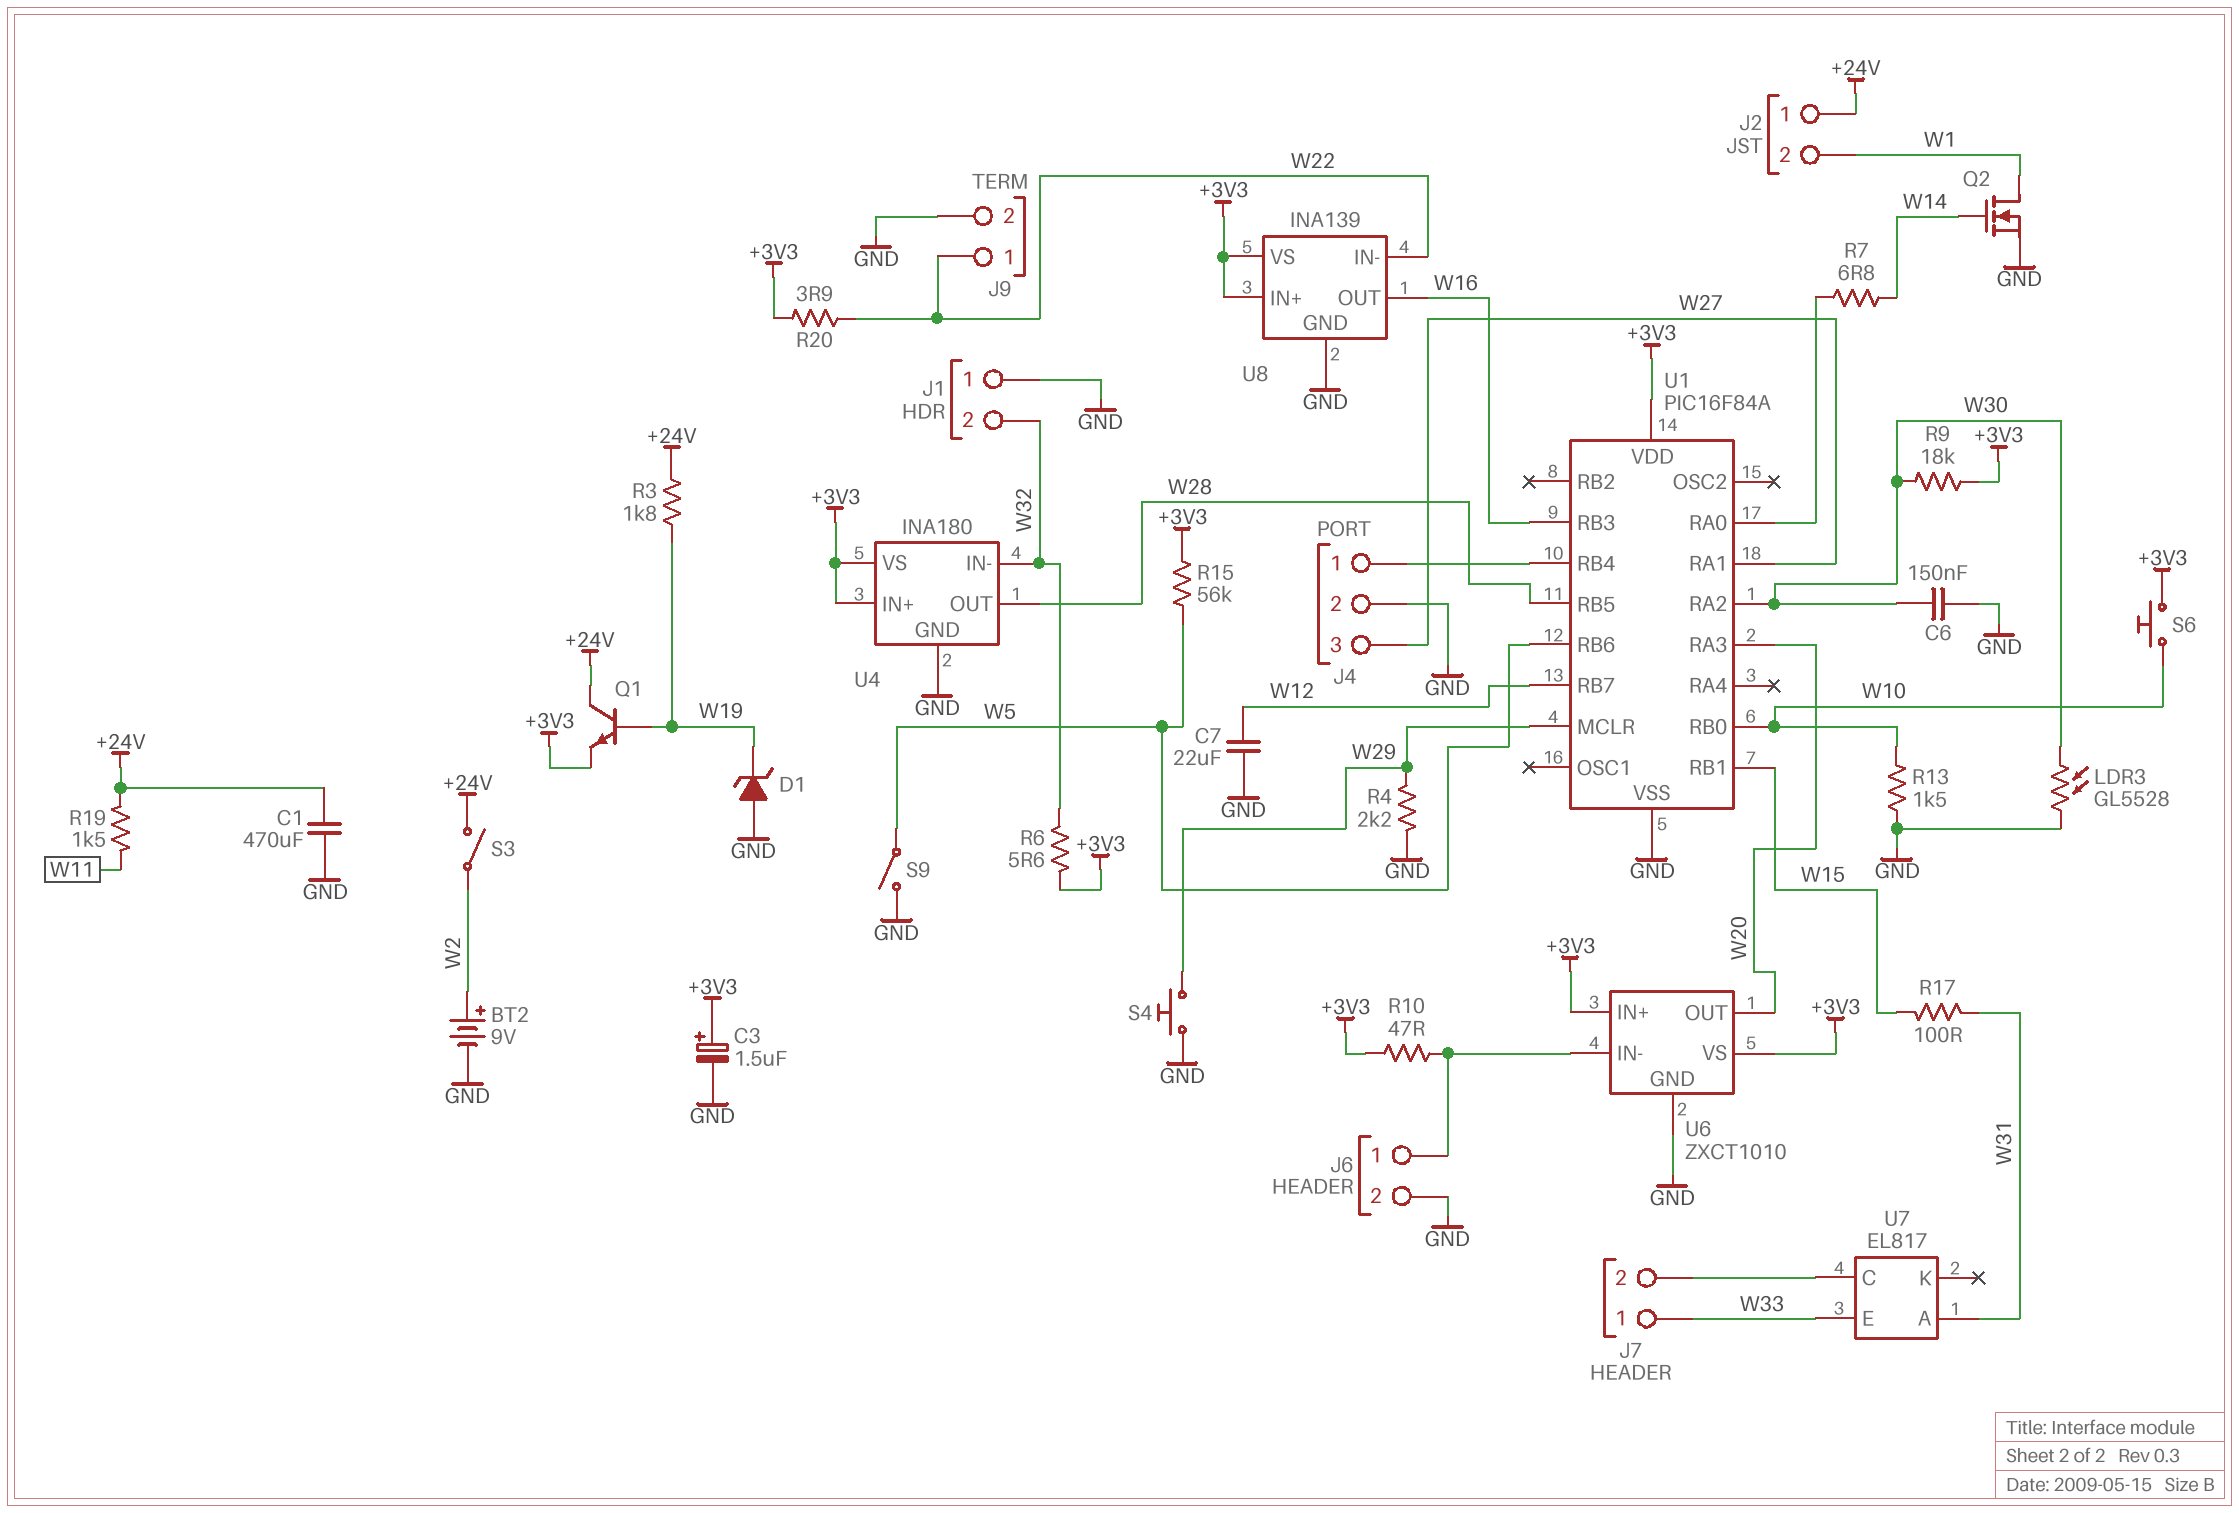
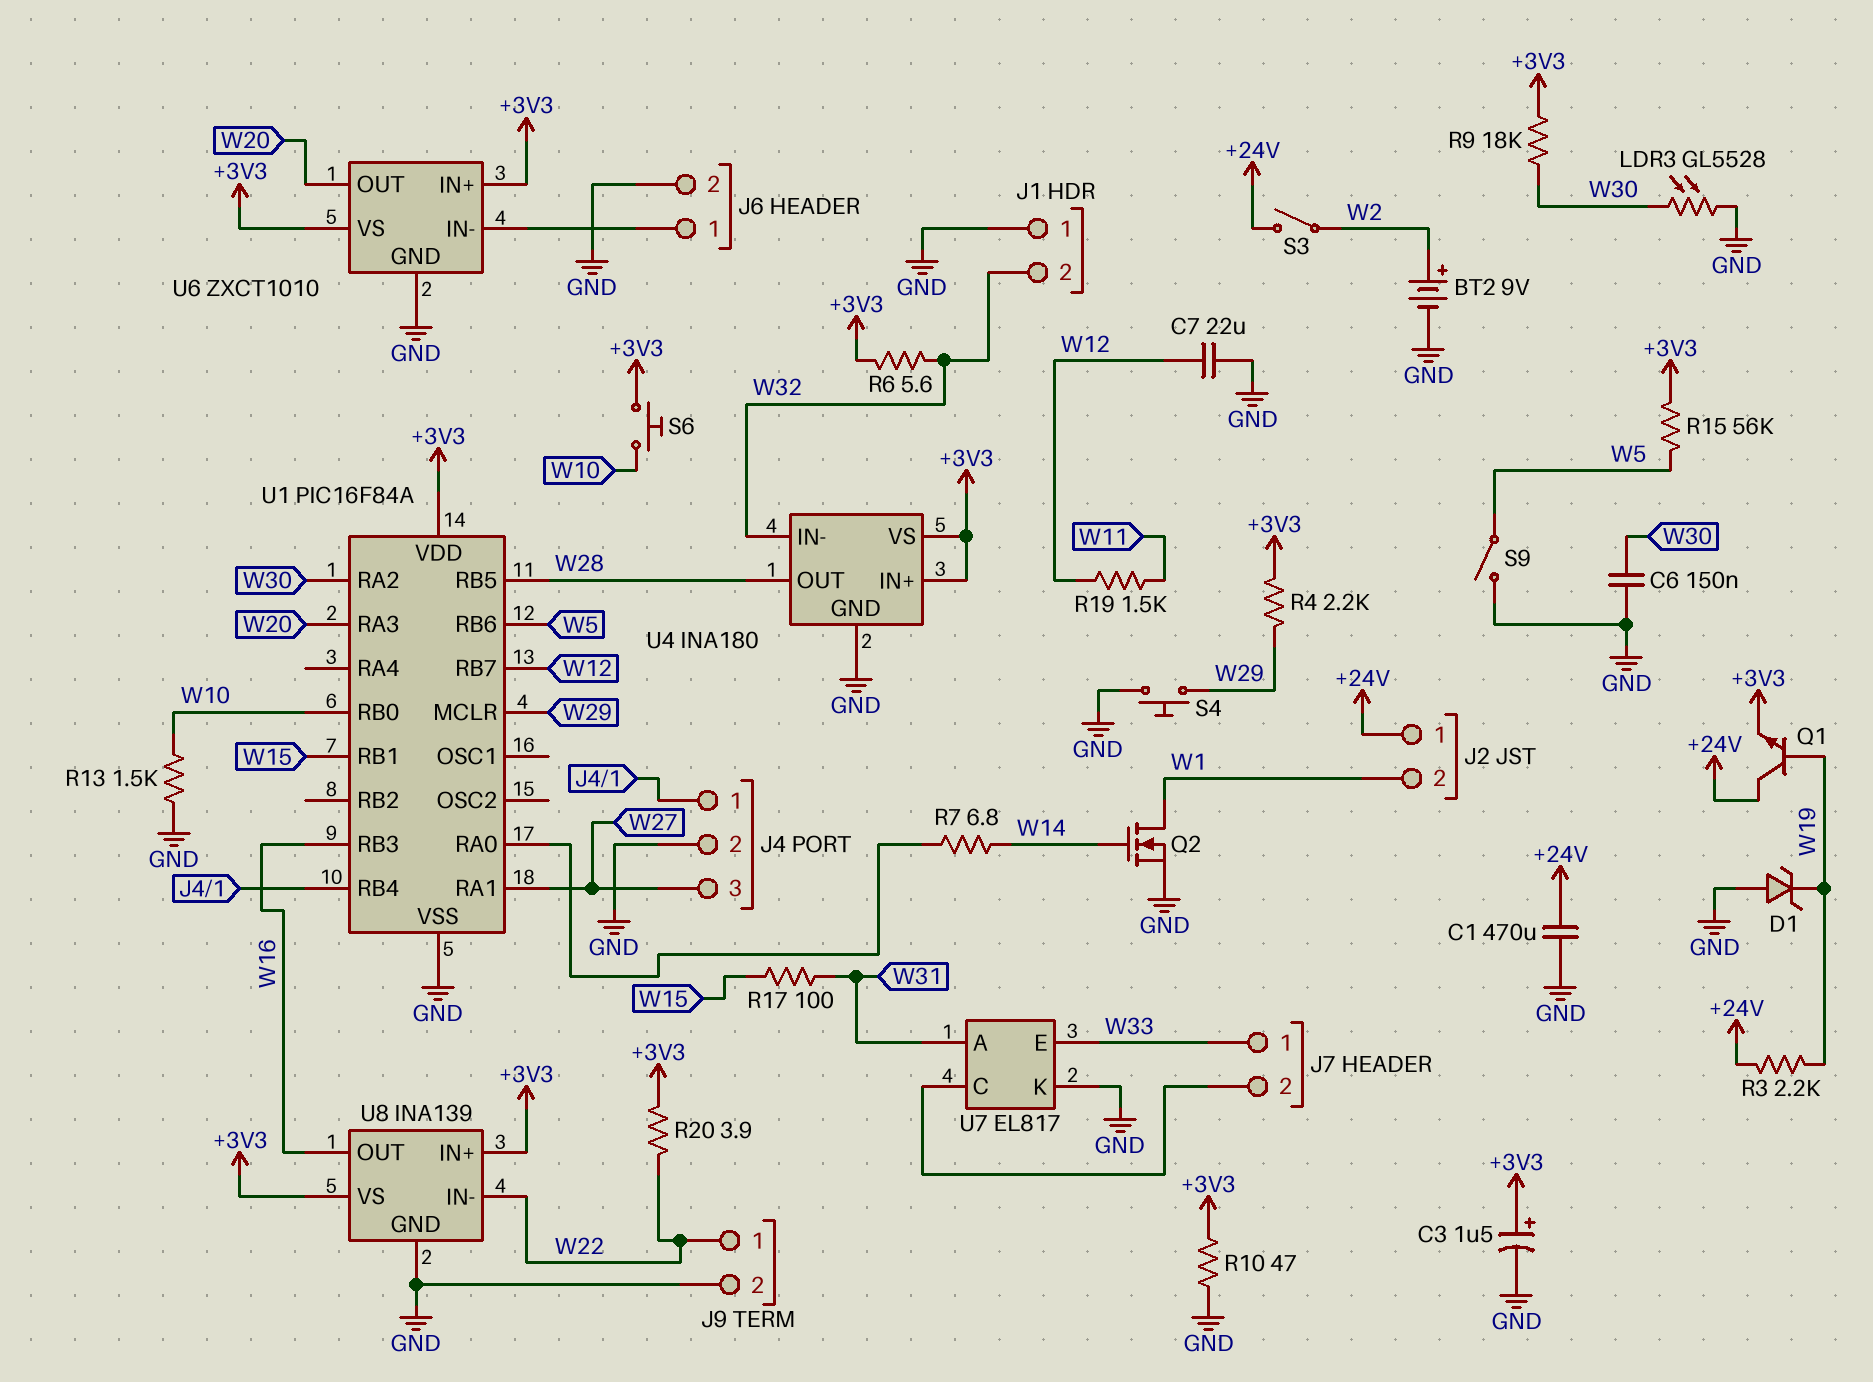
R3: 1.8k (+24V, W19) -> 2.2k (+24V, W19)
R4: 2.2k (GND, W29) -> 2.2k (+3V3, W29)
R10: 47 (+3V3, J6/1) -> 47 (+3V3, GND)
R19: 1.5k (+24V, W11) -> 1.5k (W11, W12)
U7 pin K: none -> GND

